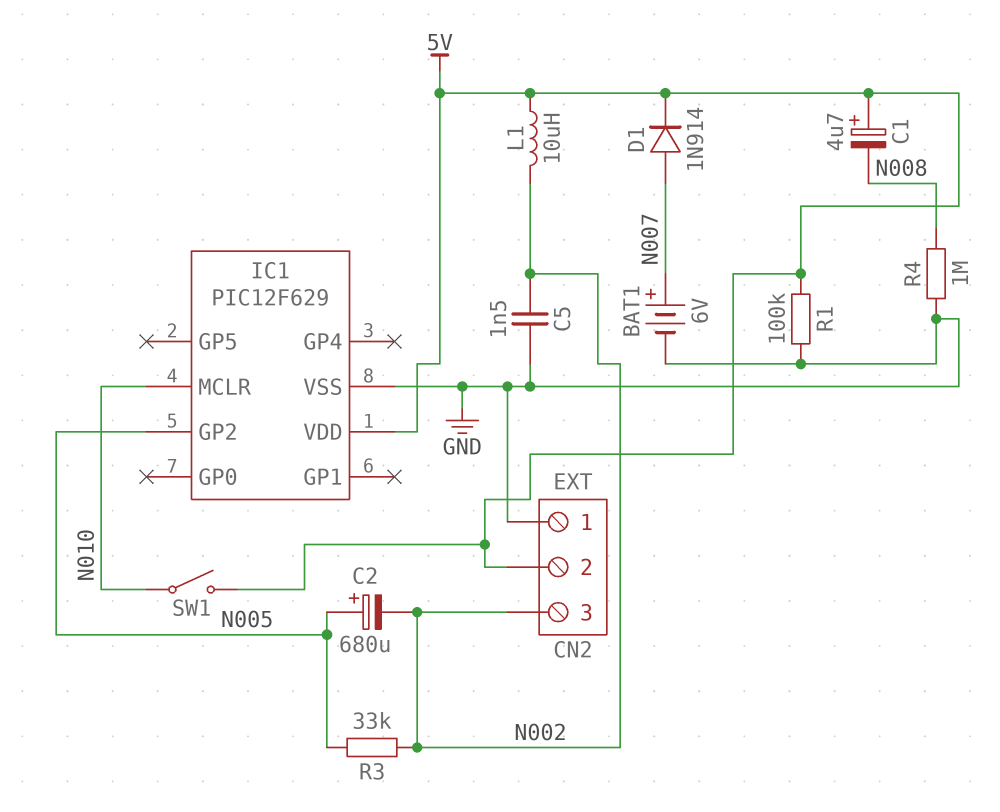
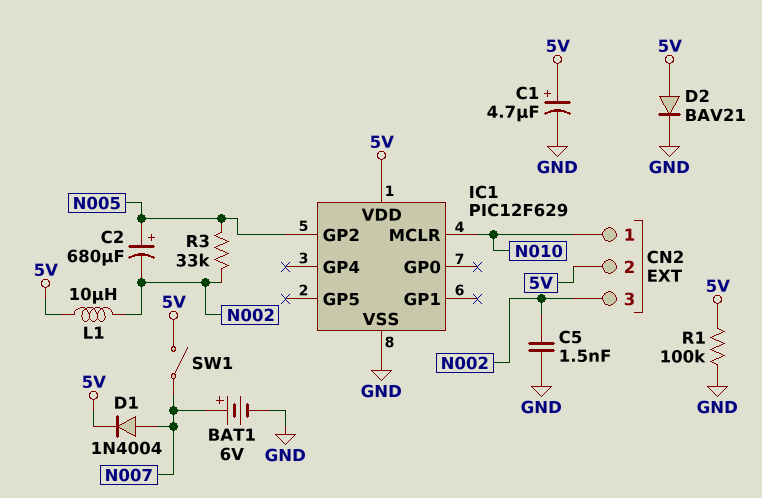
C1: 4.7uF (plus 5V, minus N008) -> 4.7uF (plus 5V, minus GND)
CN2 pin 1: GND -> N010
D1: diode 1N914 (A N007, K 5V) -> diode 1N4004 (A N007, K 5V)
D2: none -> diode BAV21 (A 5V, K GND)
R4: 1M (GND, N008) -> none
SW1: switch (5V, N010) -> switch (5V, N007)

